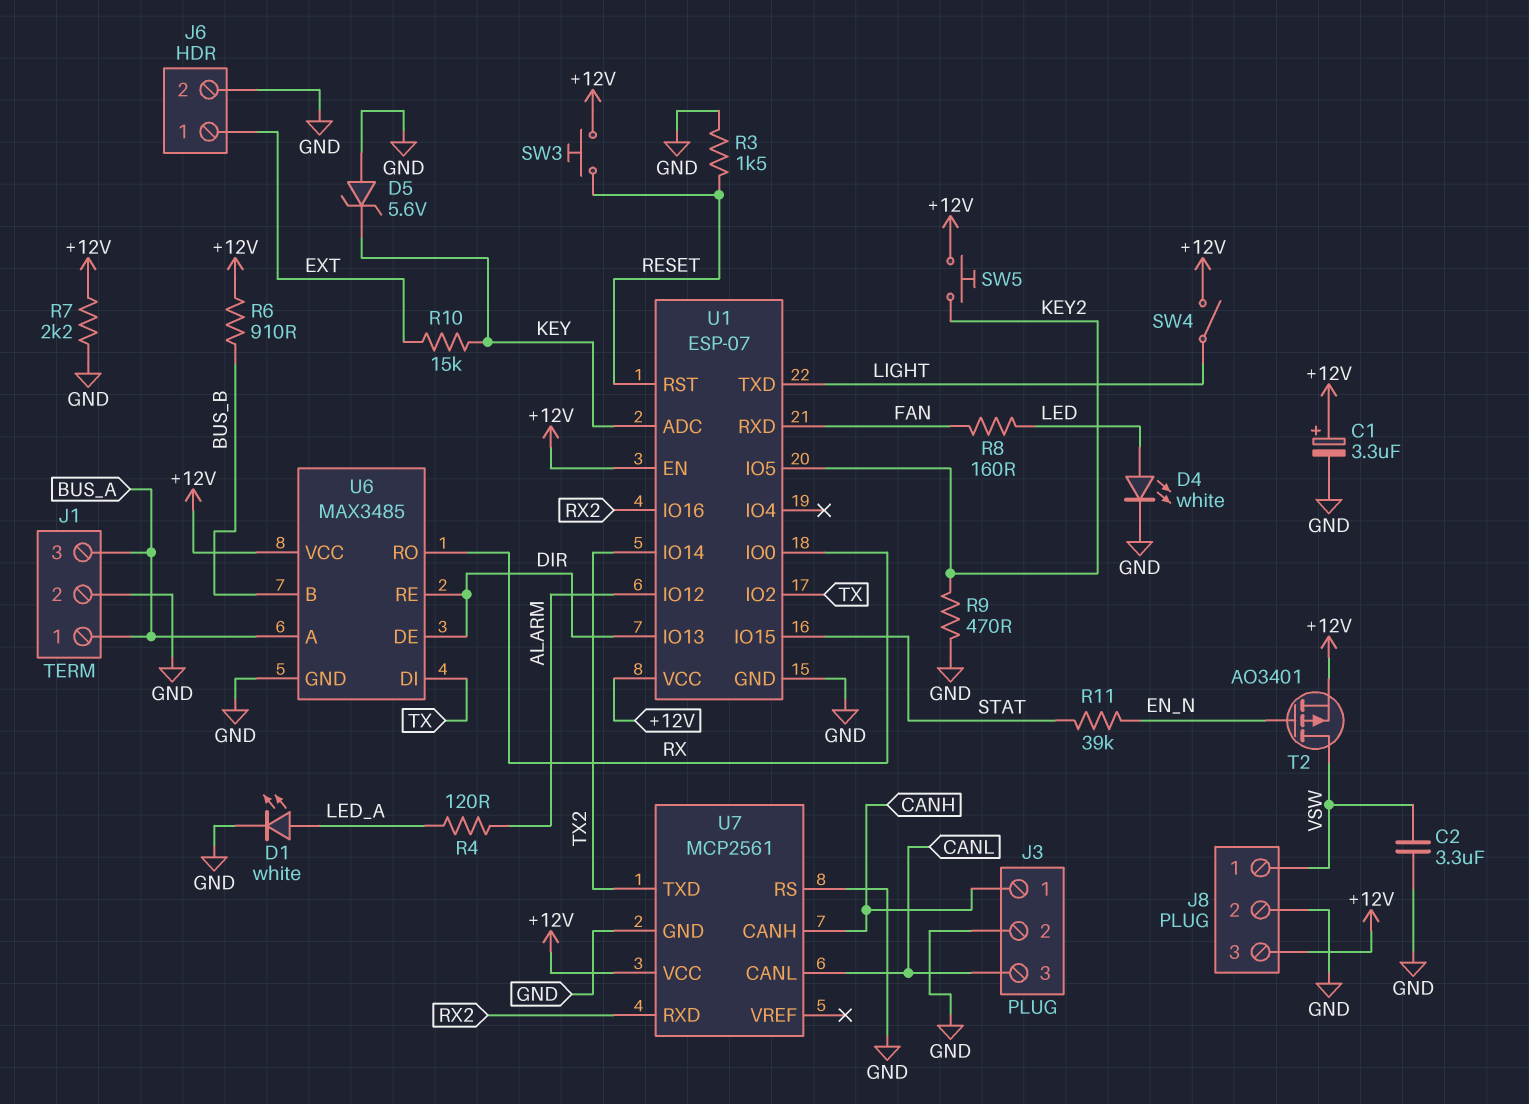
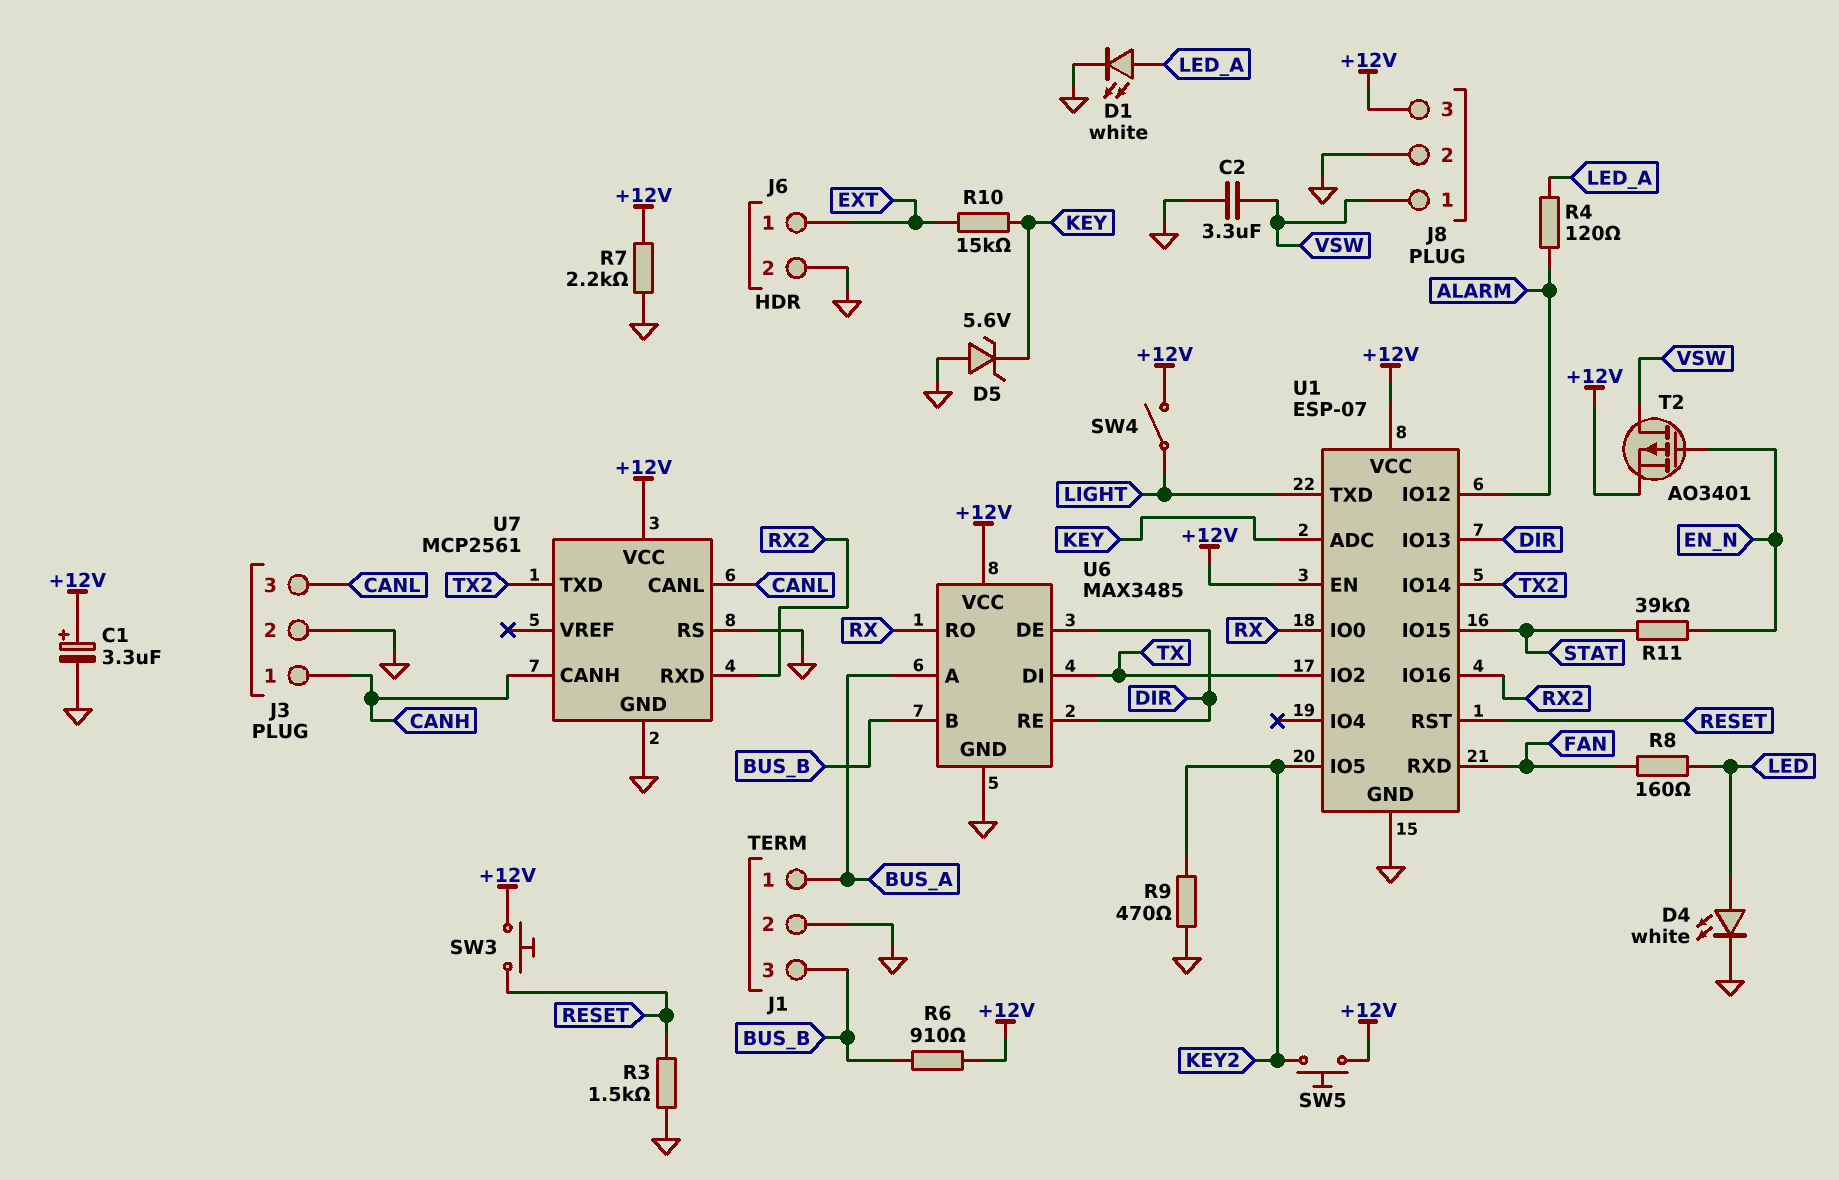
J1 pin 3: BUS_A -> BUS_B

